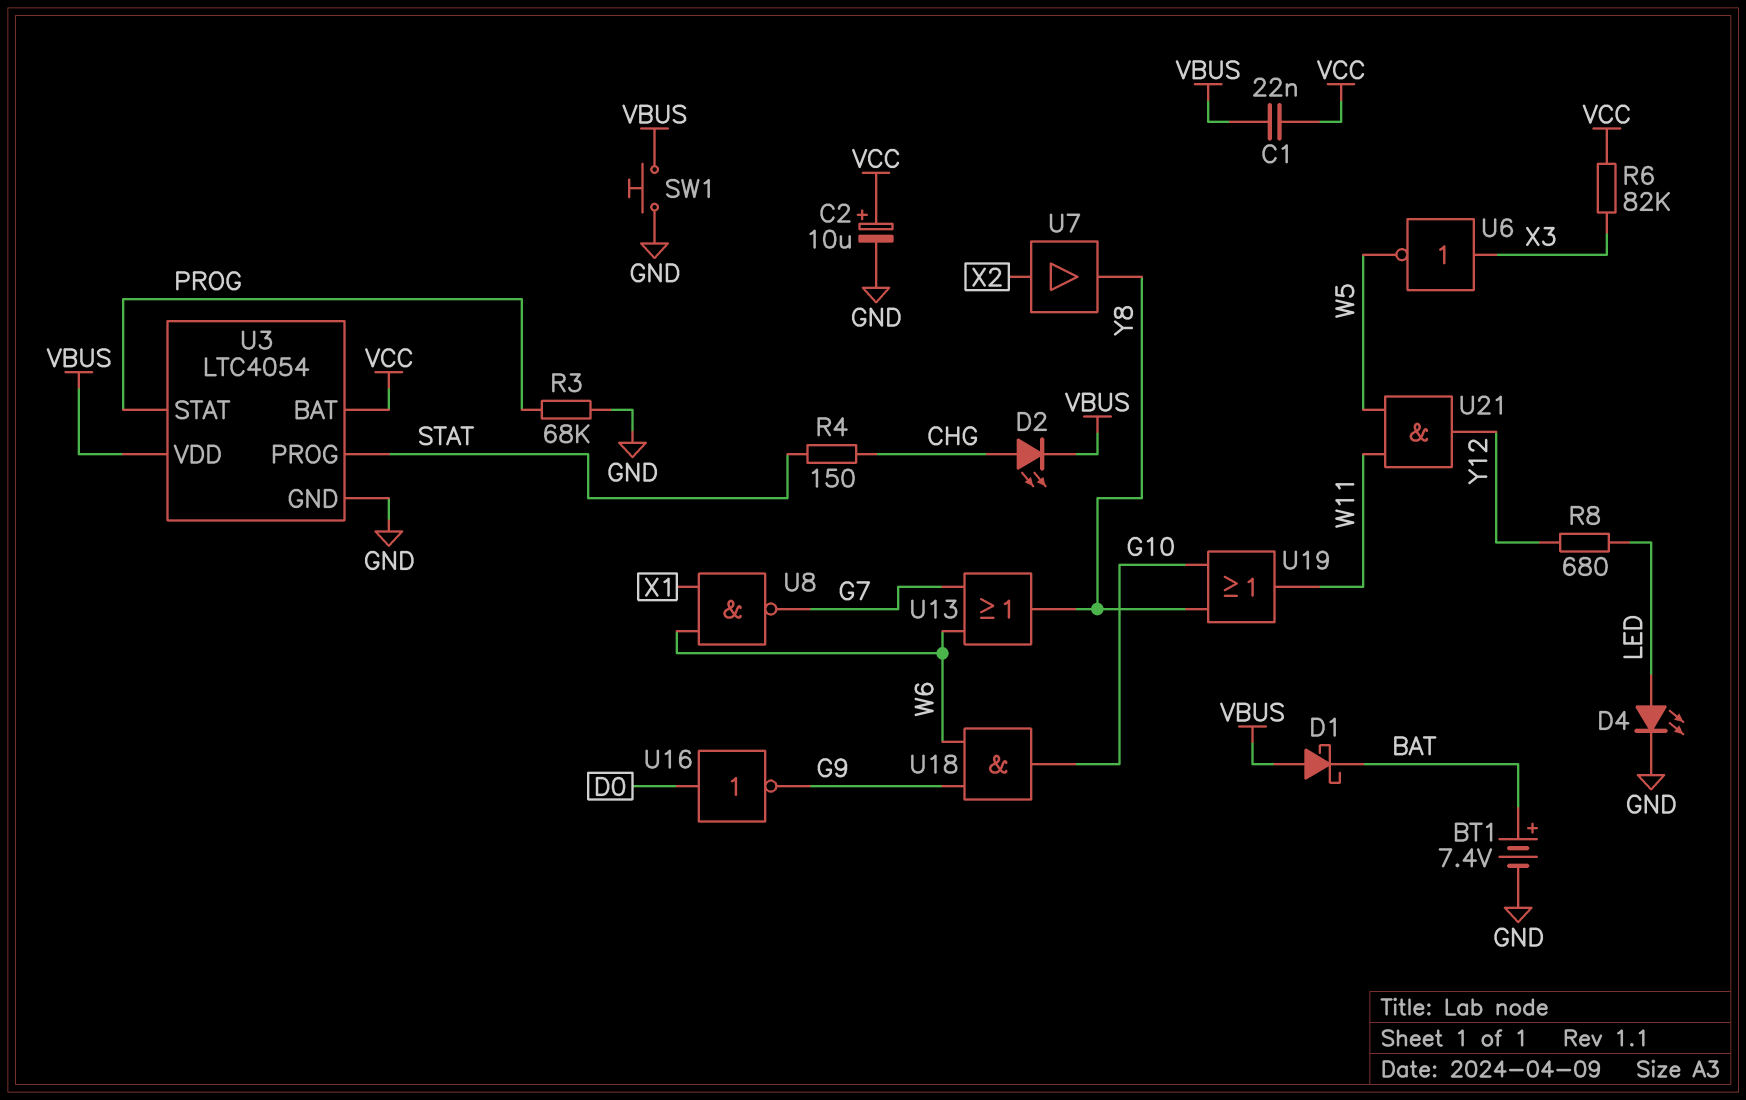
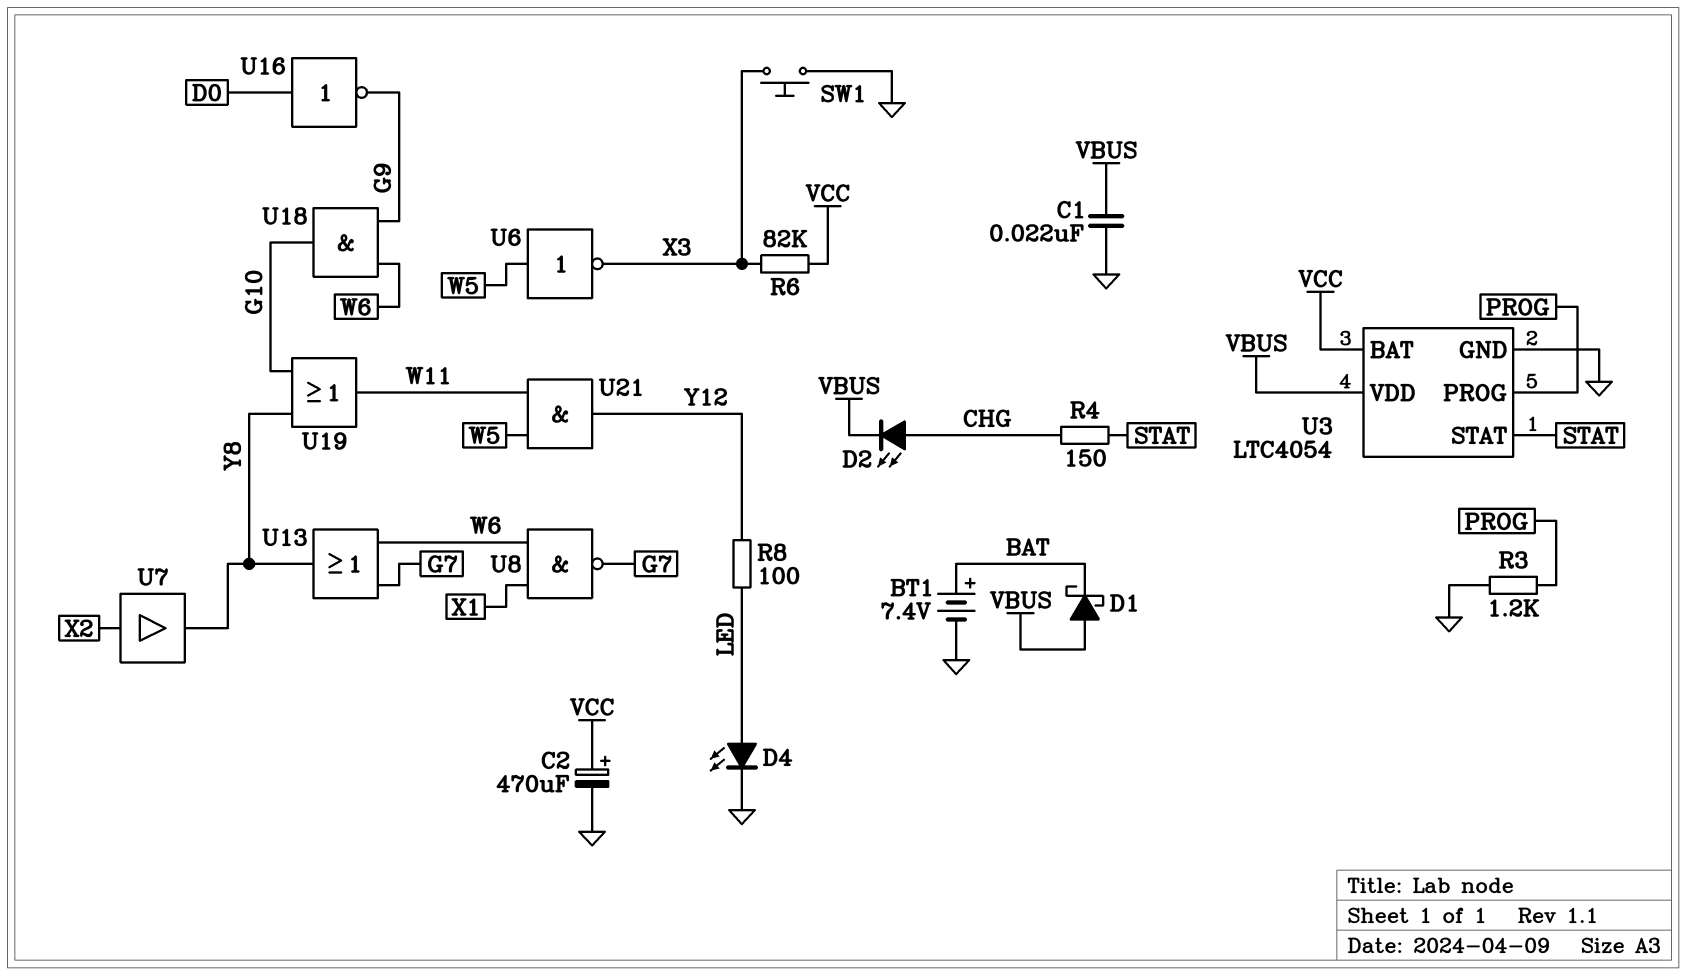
C1: 22nF (VBUS, VCC) -> 22nF (GND, VBUS)
C2: 10uF (plus VCC, minus GND) -> 470uF (plus VCC, minus GND)
R3: 68k (GND, PROG) -> 1.2k (GND, PROG)
R8: 680 (LED, Y12) -> 100 (LED, Y12)
SW1: button (GND, VBUS) -> button (GND, X3)
U3 pin PROG: STAT -> PROG
U3 pin STAT: PROG -> STAT
U6: NOT (in X3, out W5) -> NOT (in W5, out X3)

